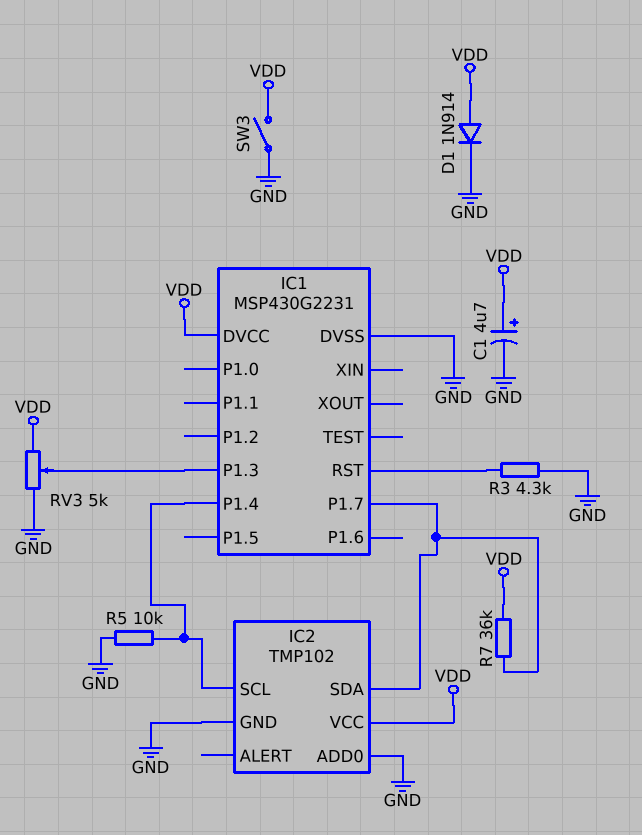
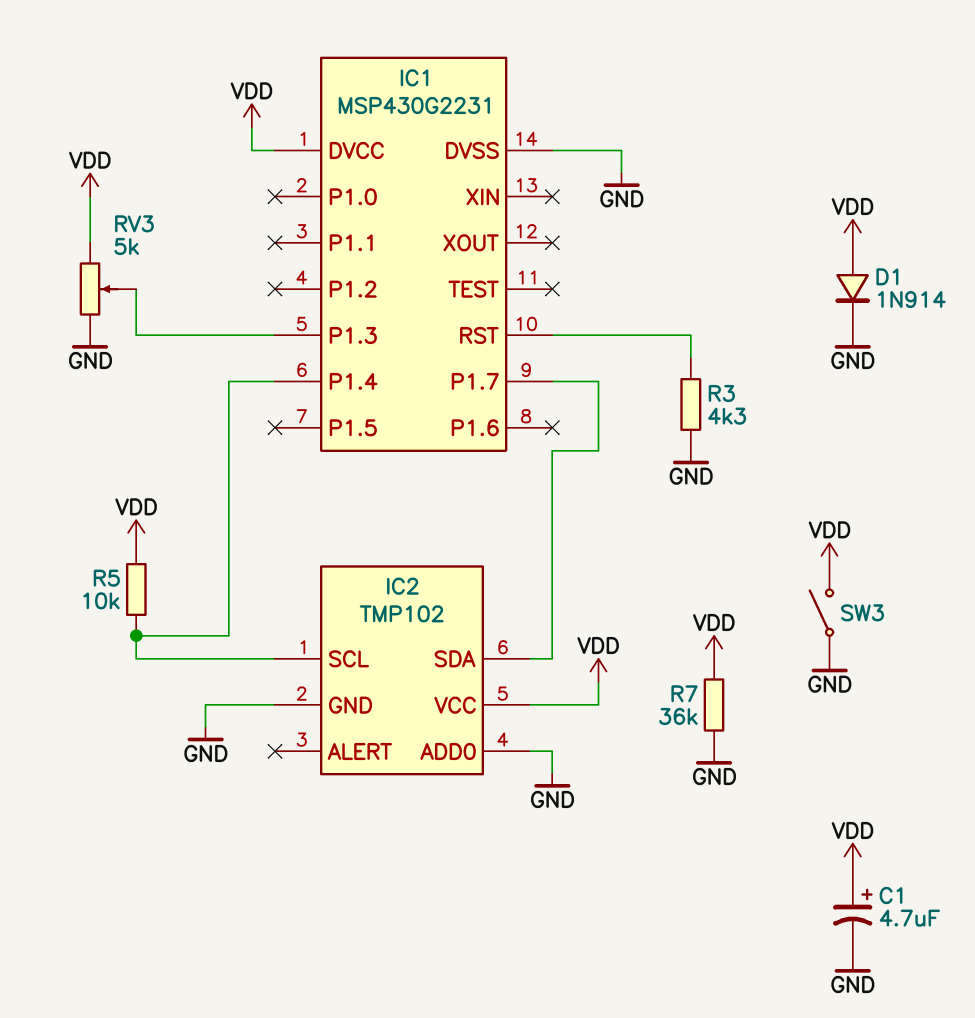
R5: 10k (GND, IC1/P1.4) -> 10k (IC1/P1.4, VDD)
R7: 36k (IC1/P1.7, VDD) -> 36k (GND, VDD)

